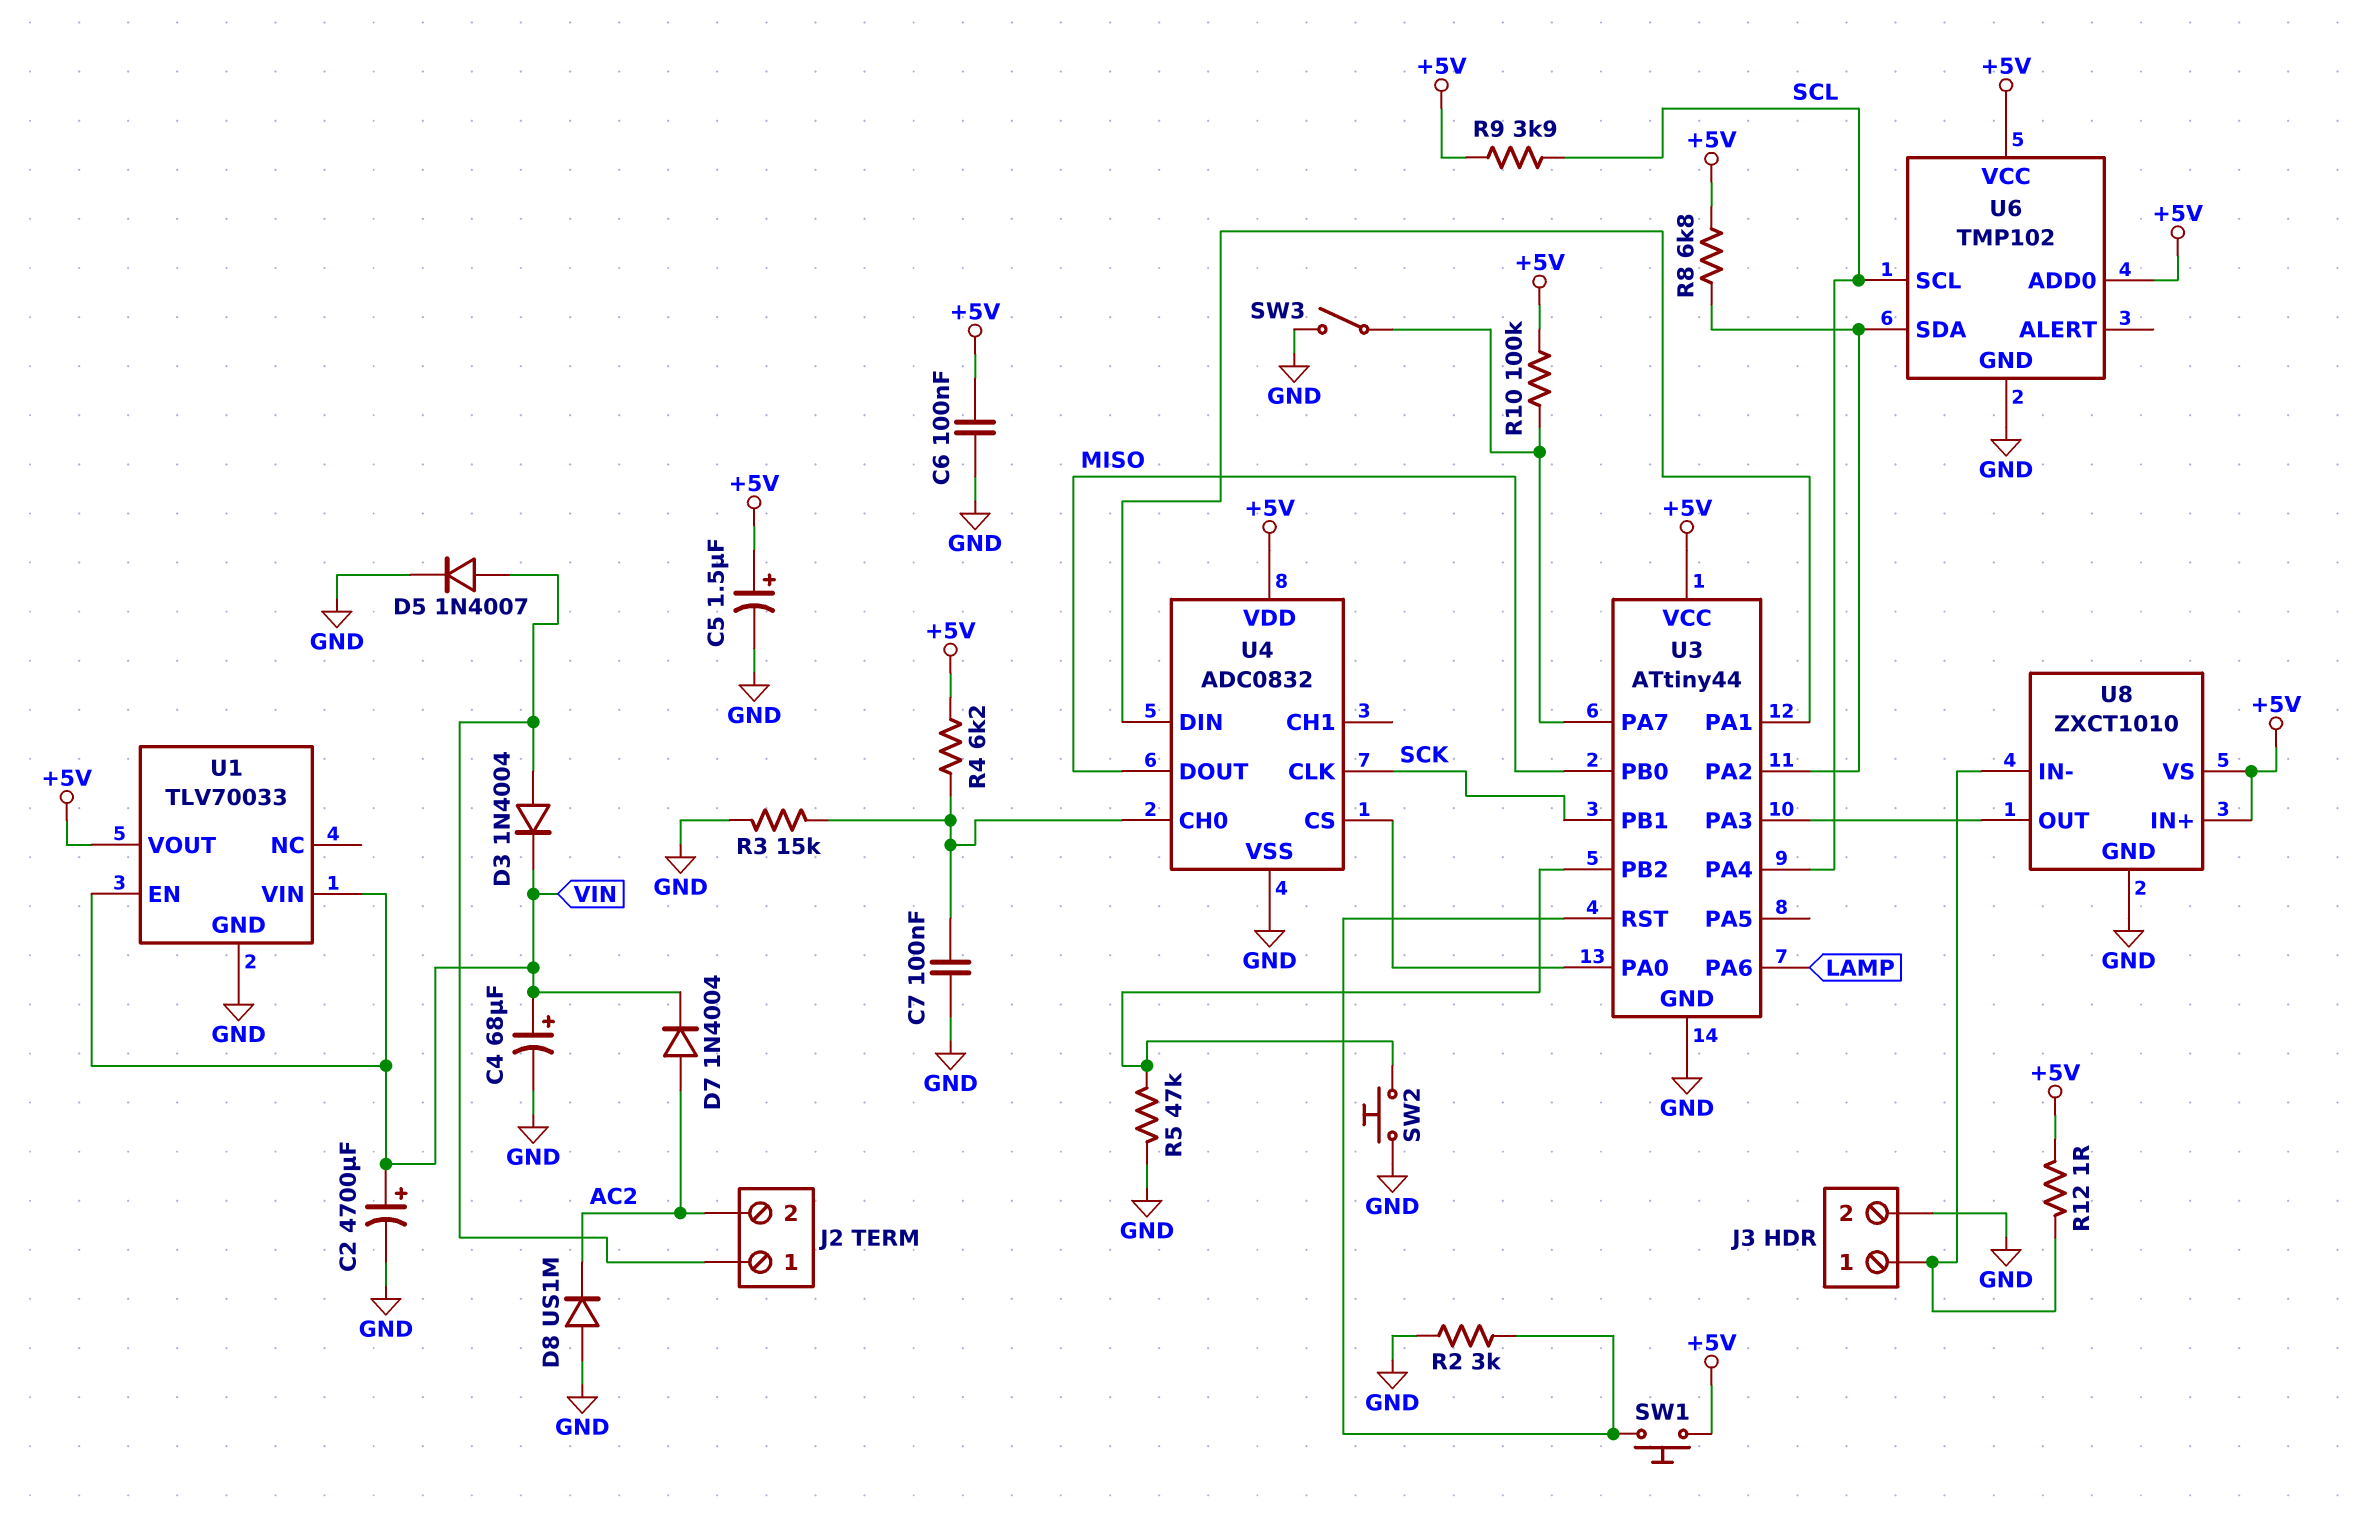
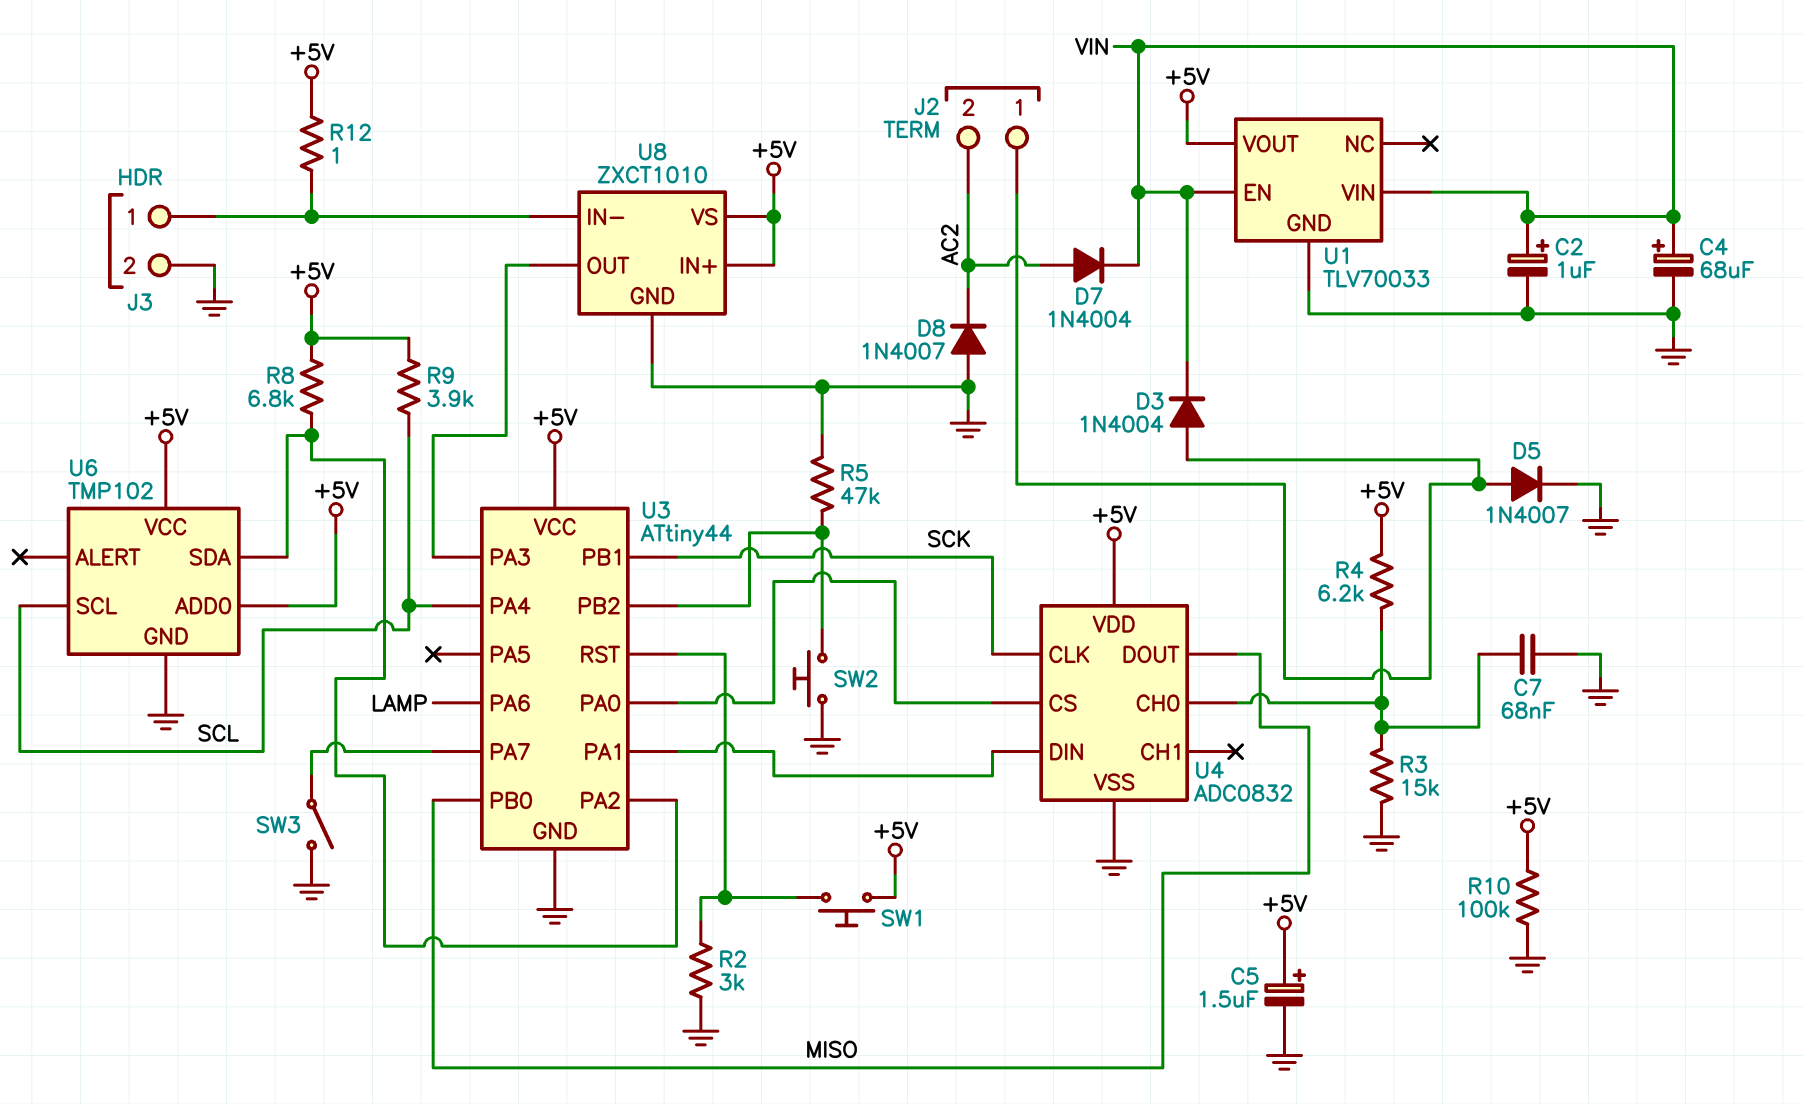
C2: 4700uF (plus VIN, minus GND) -> 1uF (plus VIN, minus GND)
C6: 100nF (+5V, GND) -> none
C7: 100nF (GND, U4/CH0) -> 68nF (GND, U4/CH0)
D8: diode US1M (A GND, K AC2) -> diode 1N4007 (A GND, K AC2)
R10: 100k (+5V, U3/PA7) -> 100k (+5V, GND)

